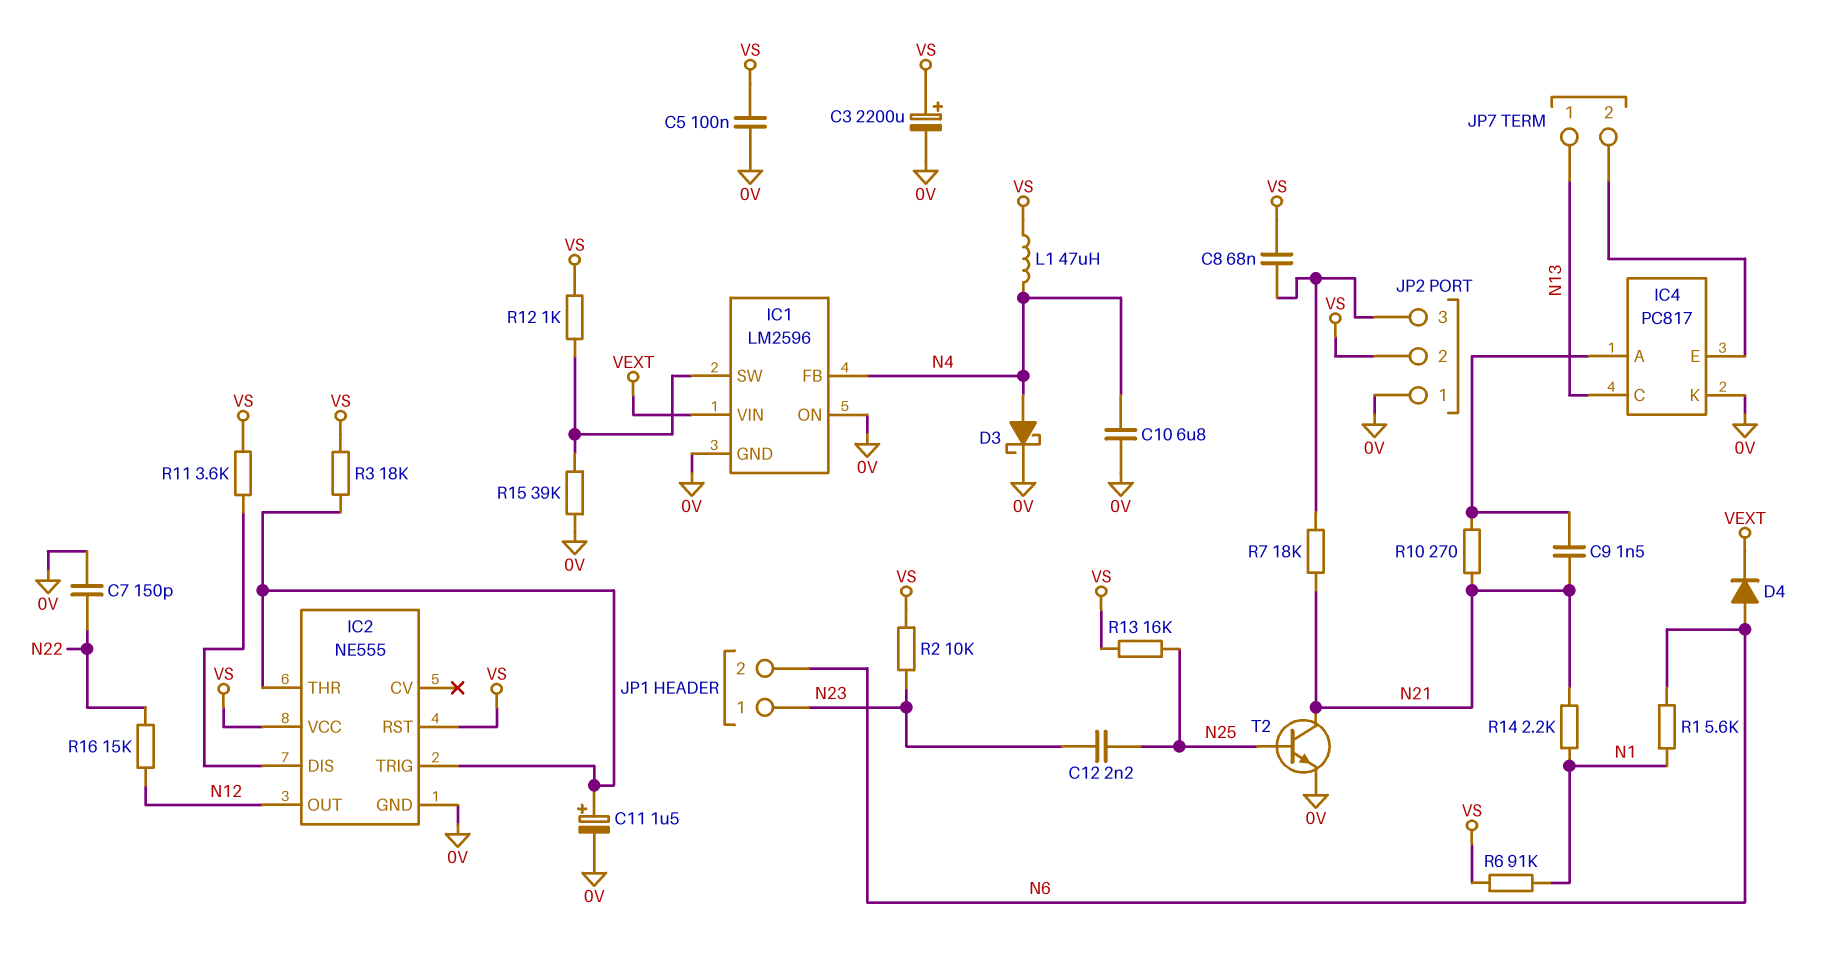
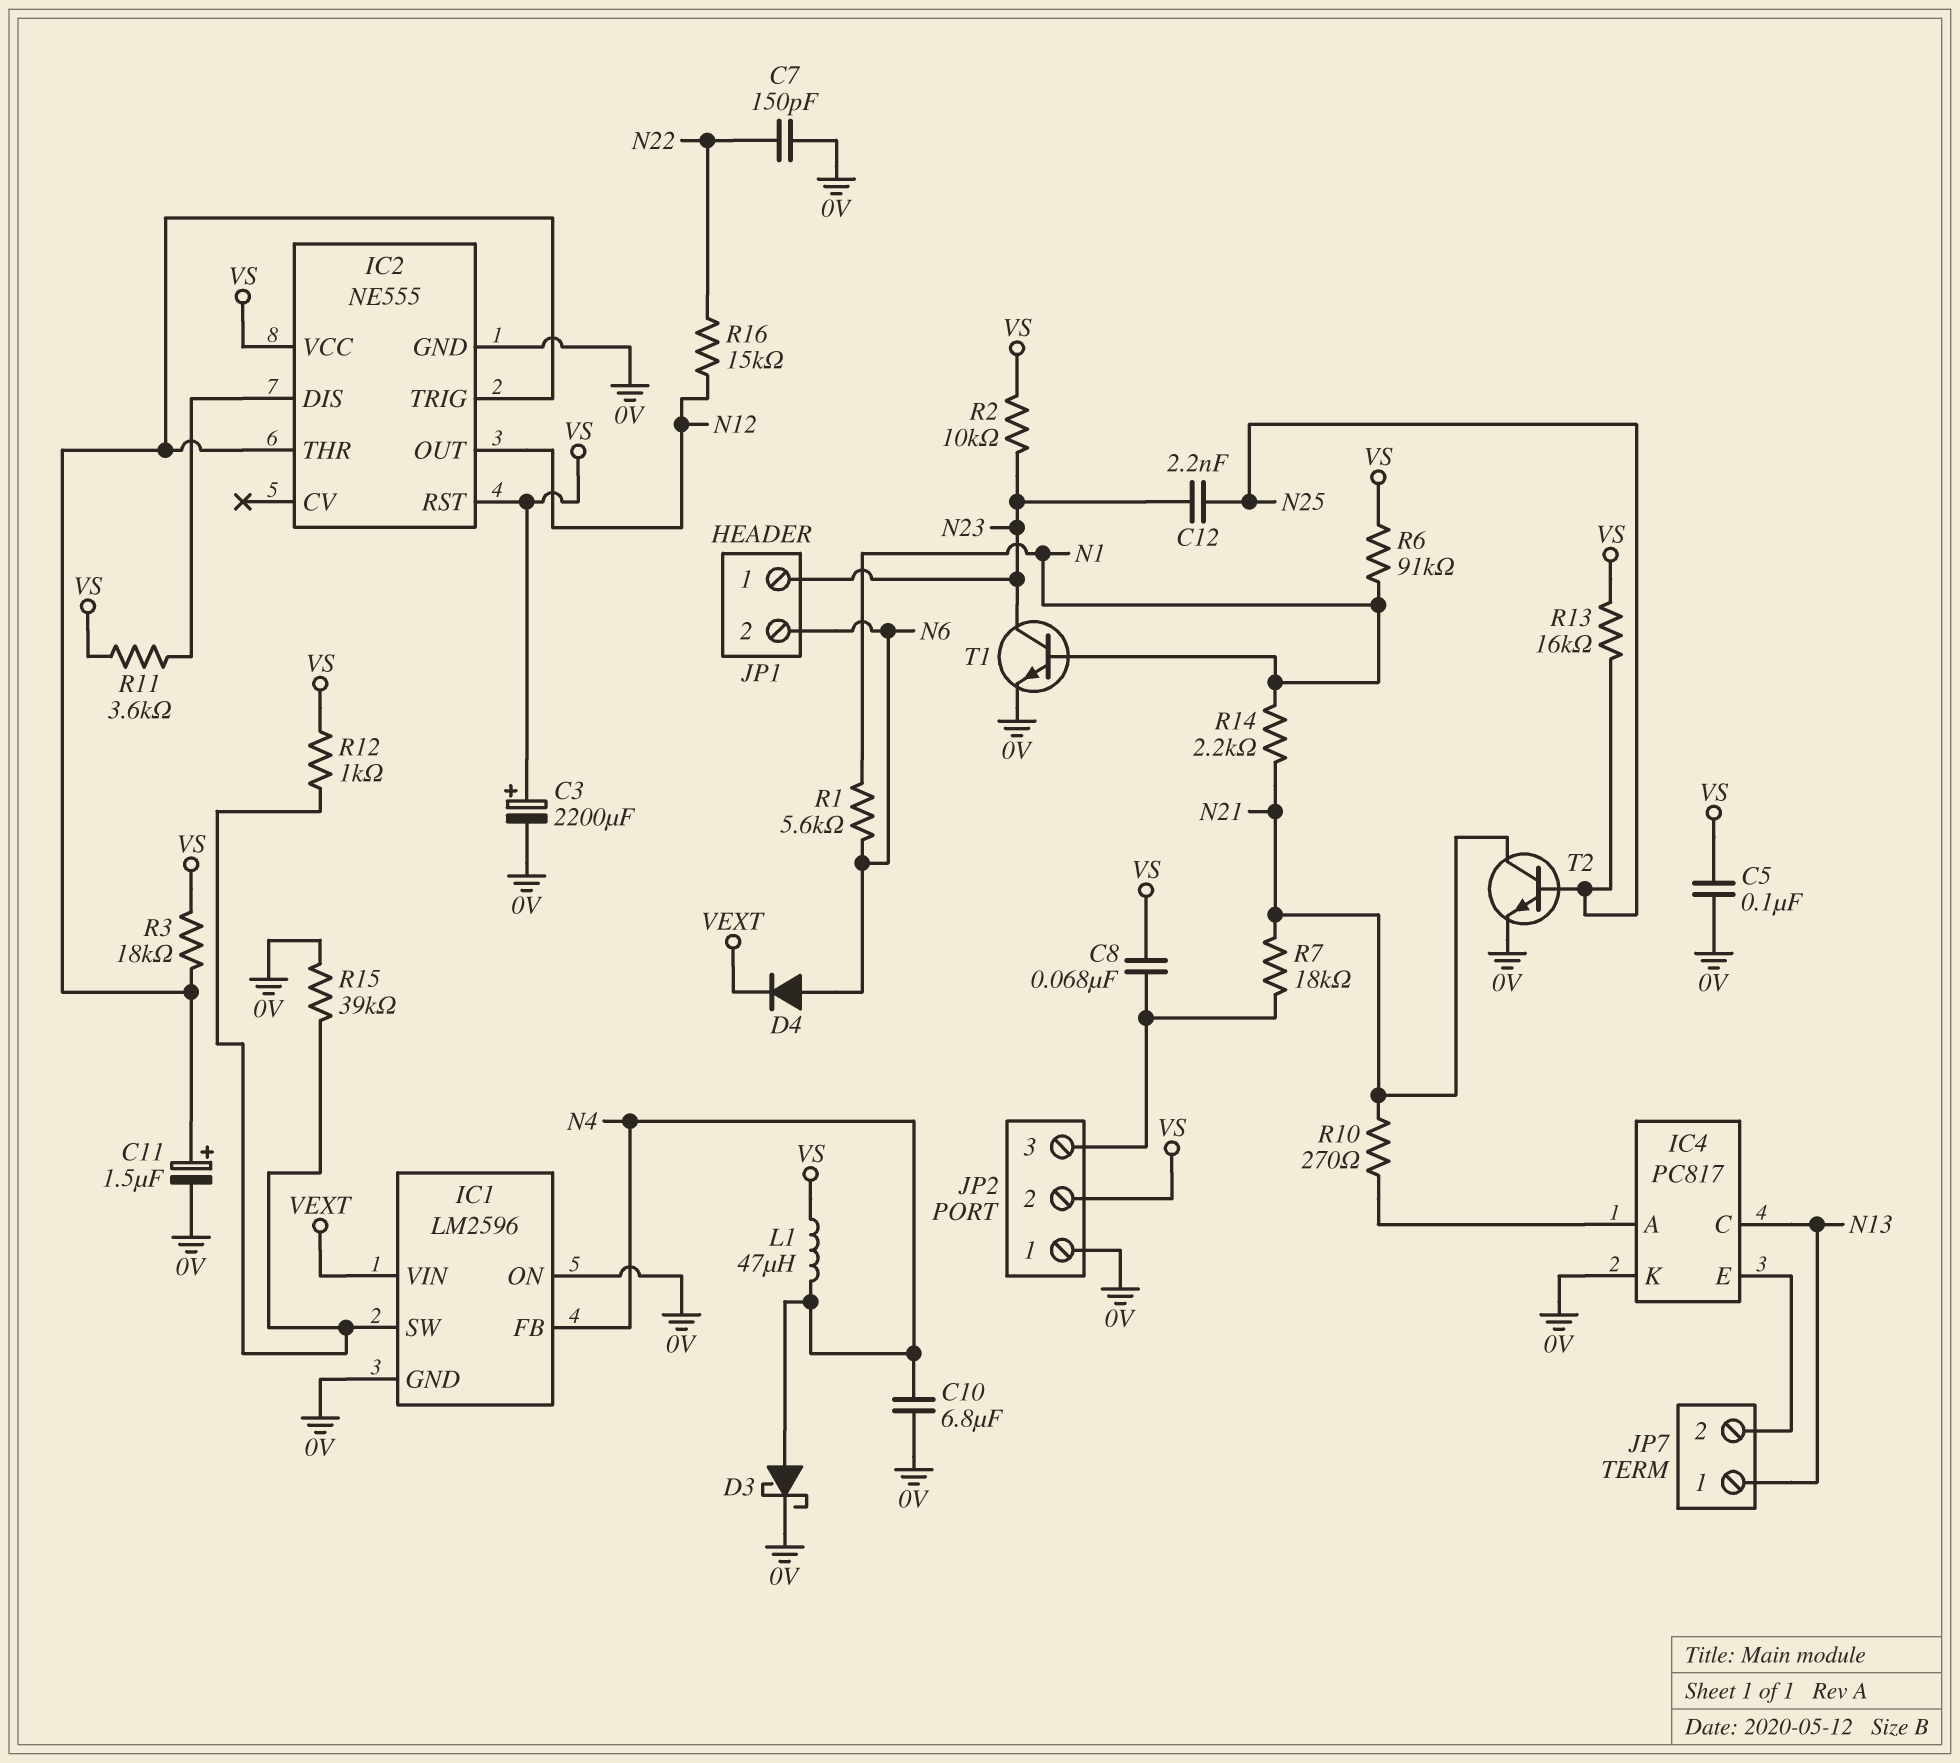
C9: 1.5nF (IC4/A, N21) -> none
T1: none -> NPN (B N1, C N23, E 0V)

